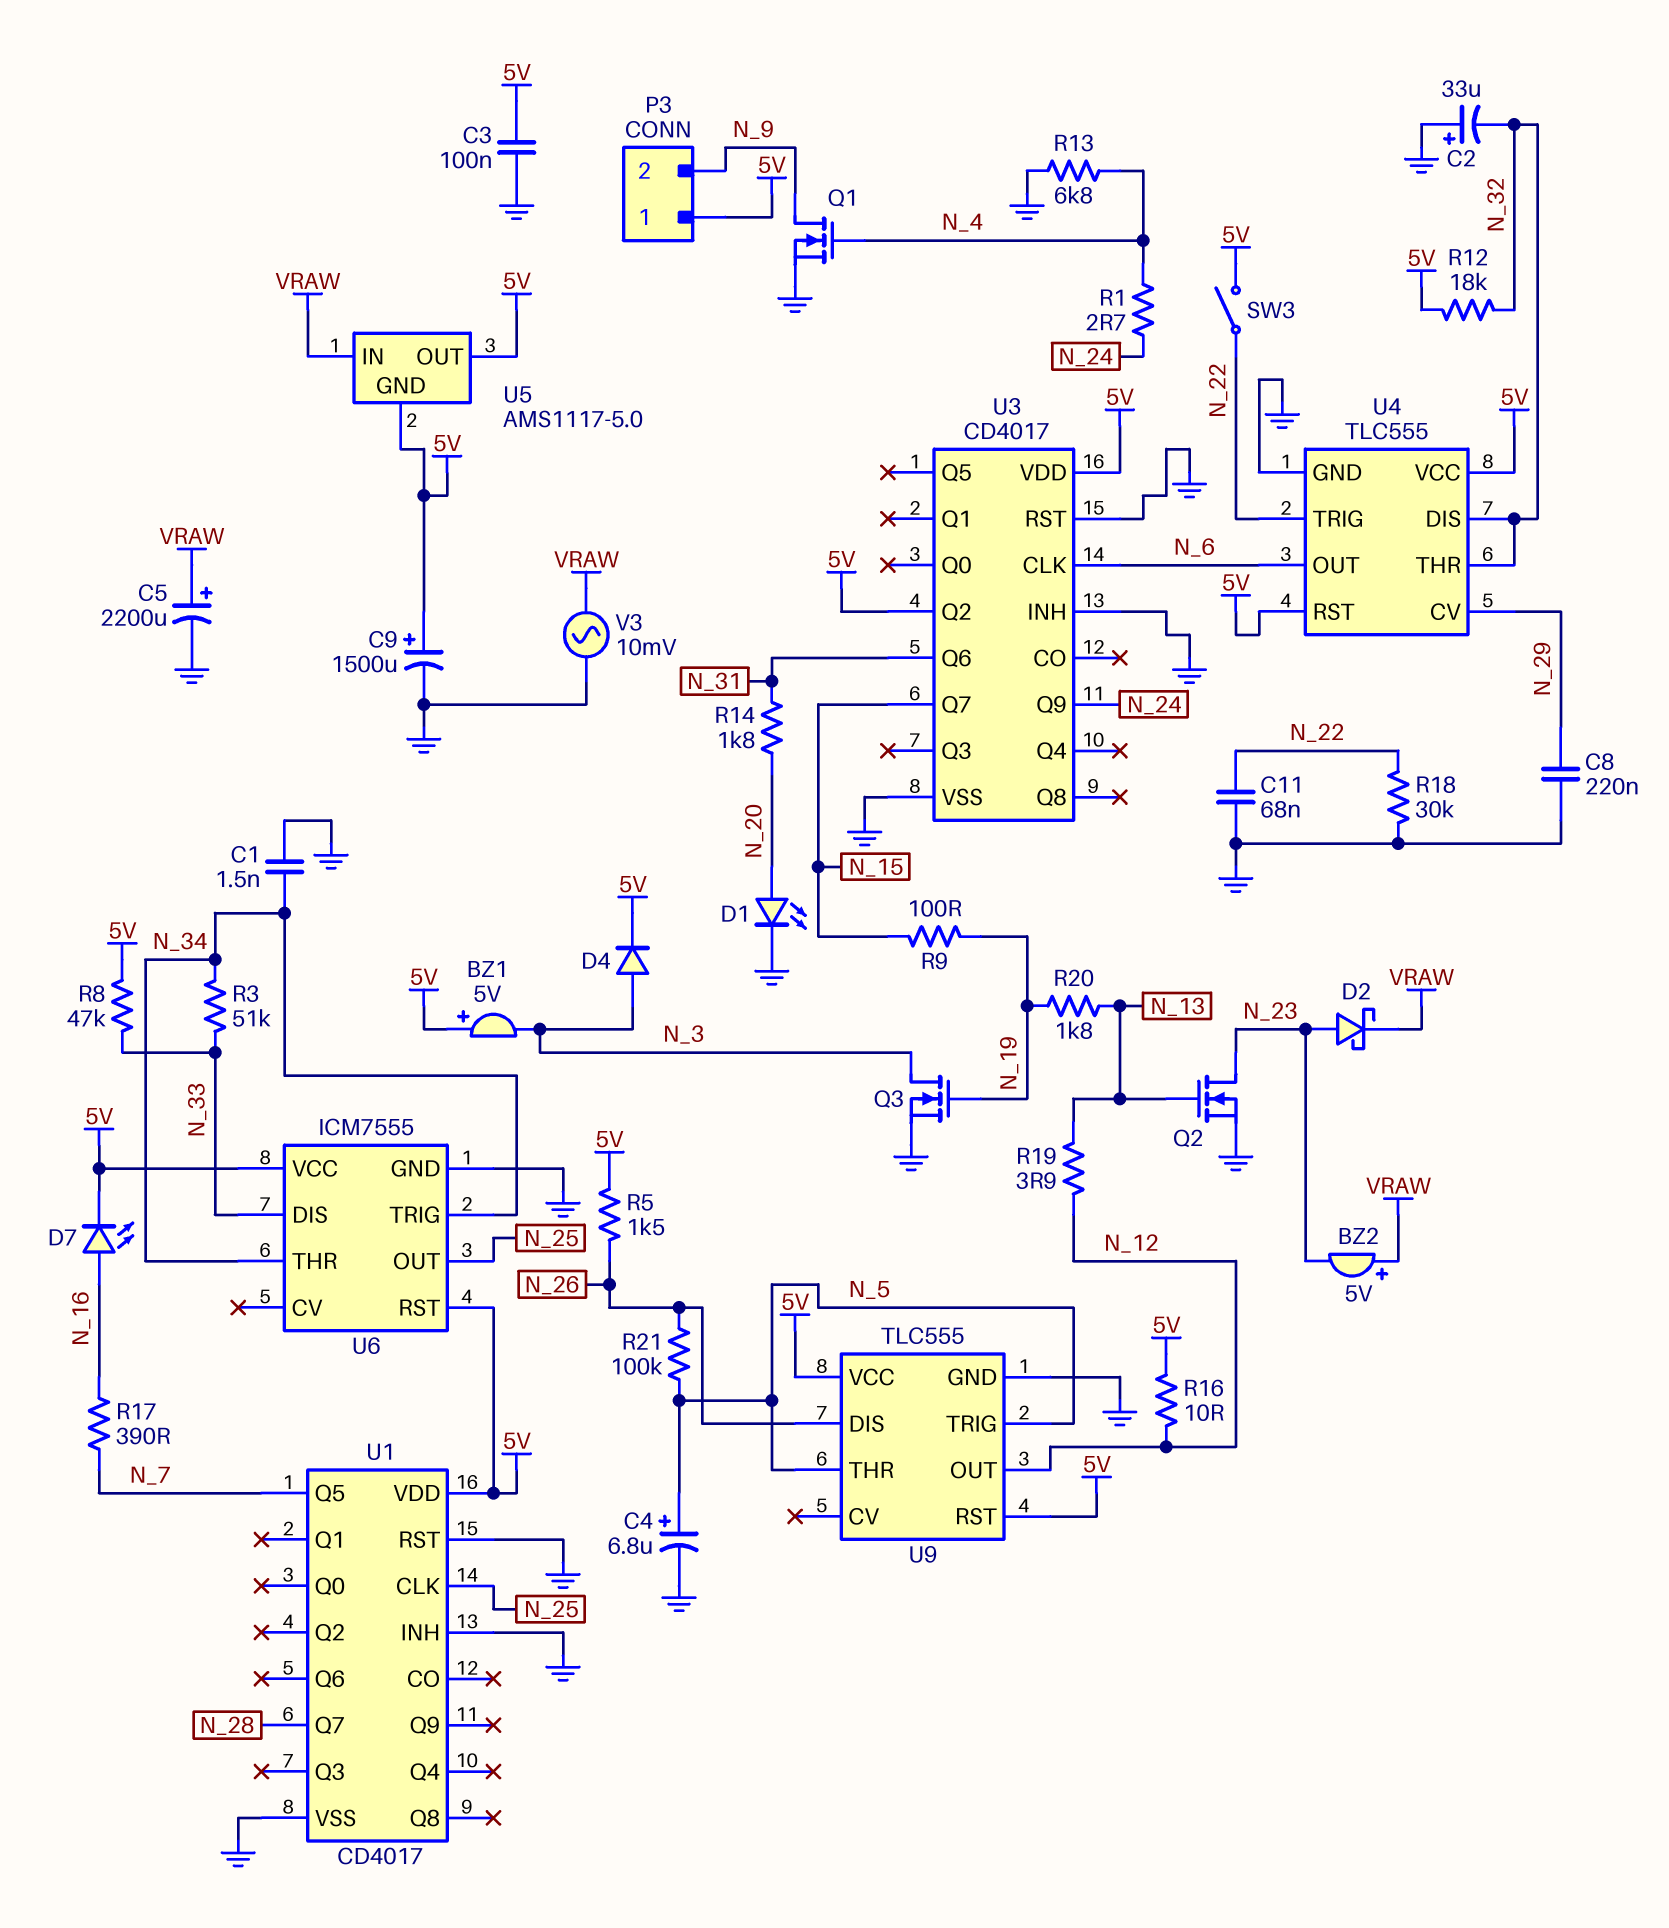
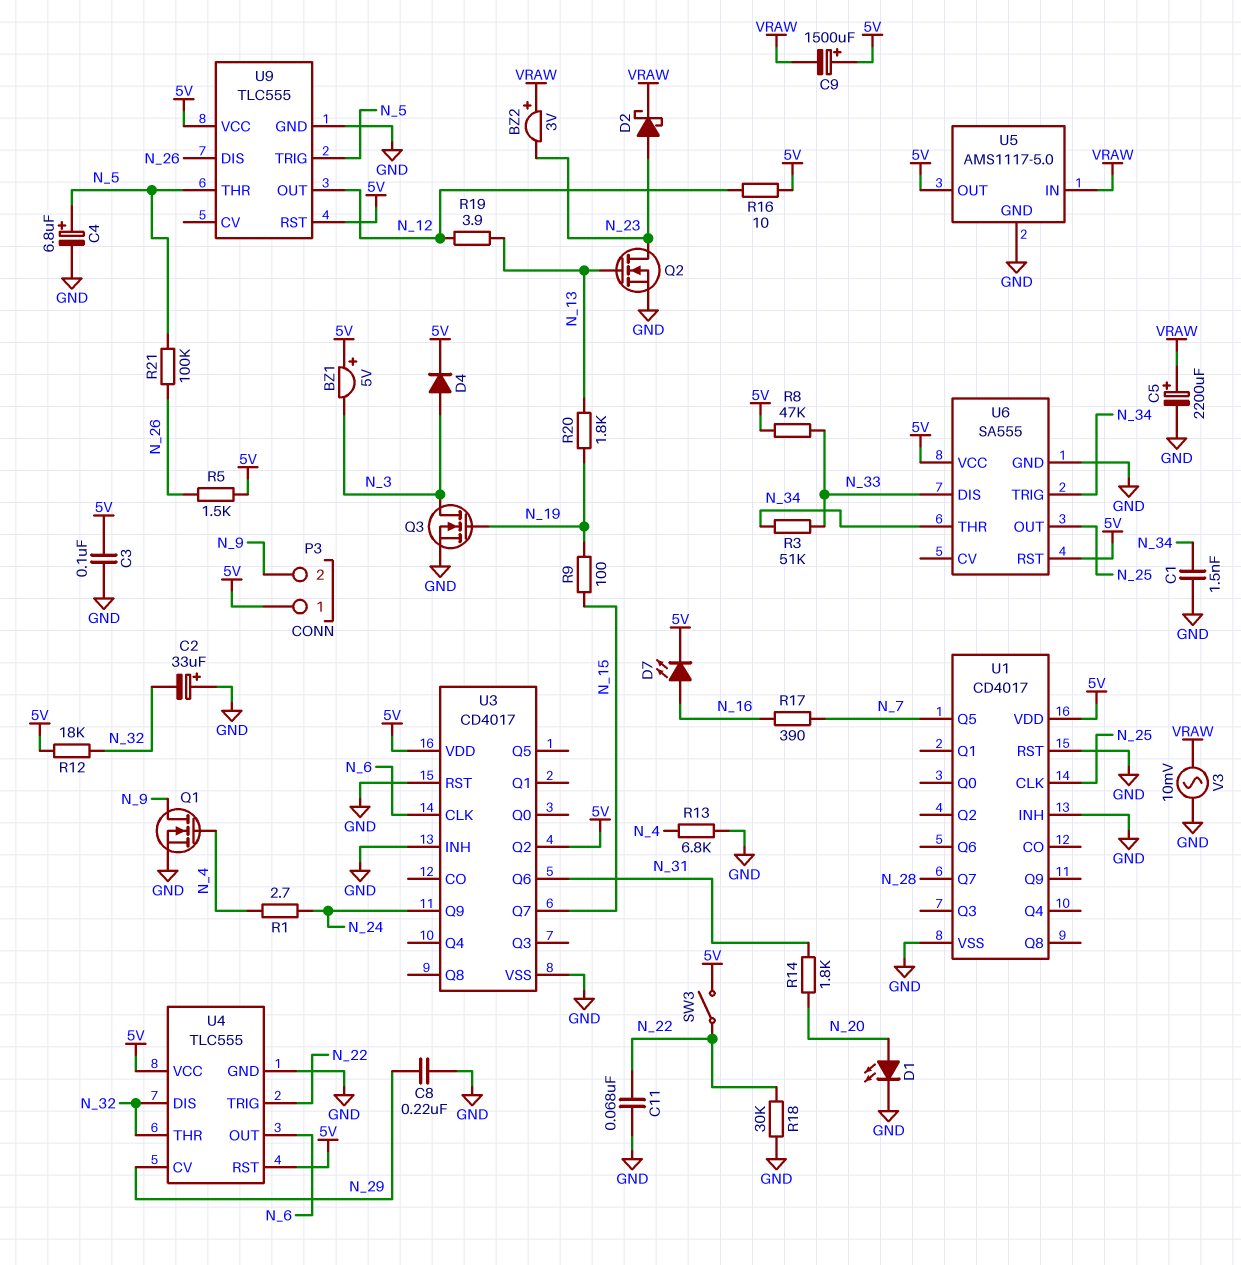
BZ2: buzzer 5V (plus VRAW, minus N_23) -> buzzer 3V (plus VRAW, minus N_23)
C9: 1500uF (plus 5V, minus GND) -> 1500uF (plus 5V, minus VRAW)
U5 pin GND: 5V -> GND
U6: ICM7555 -> SA555

